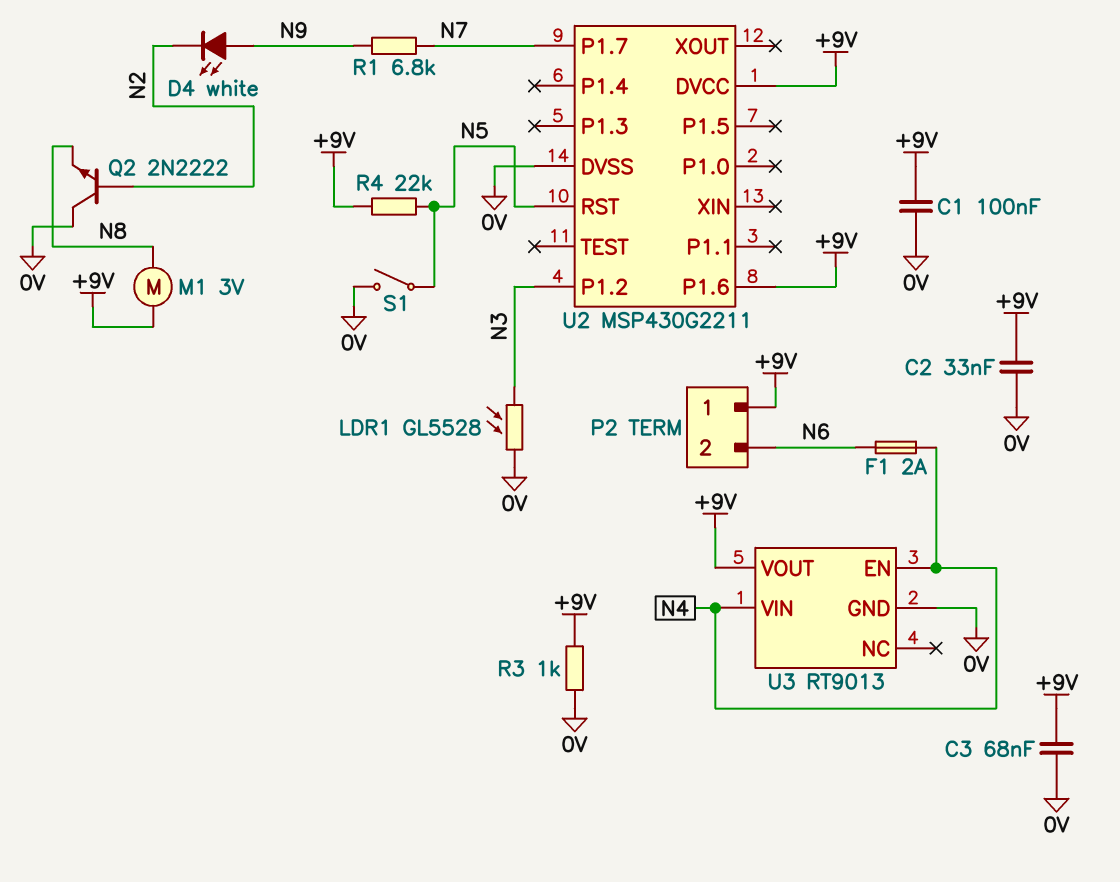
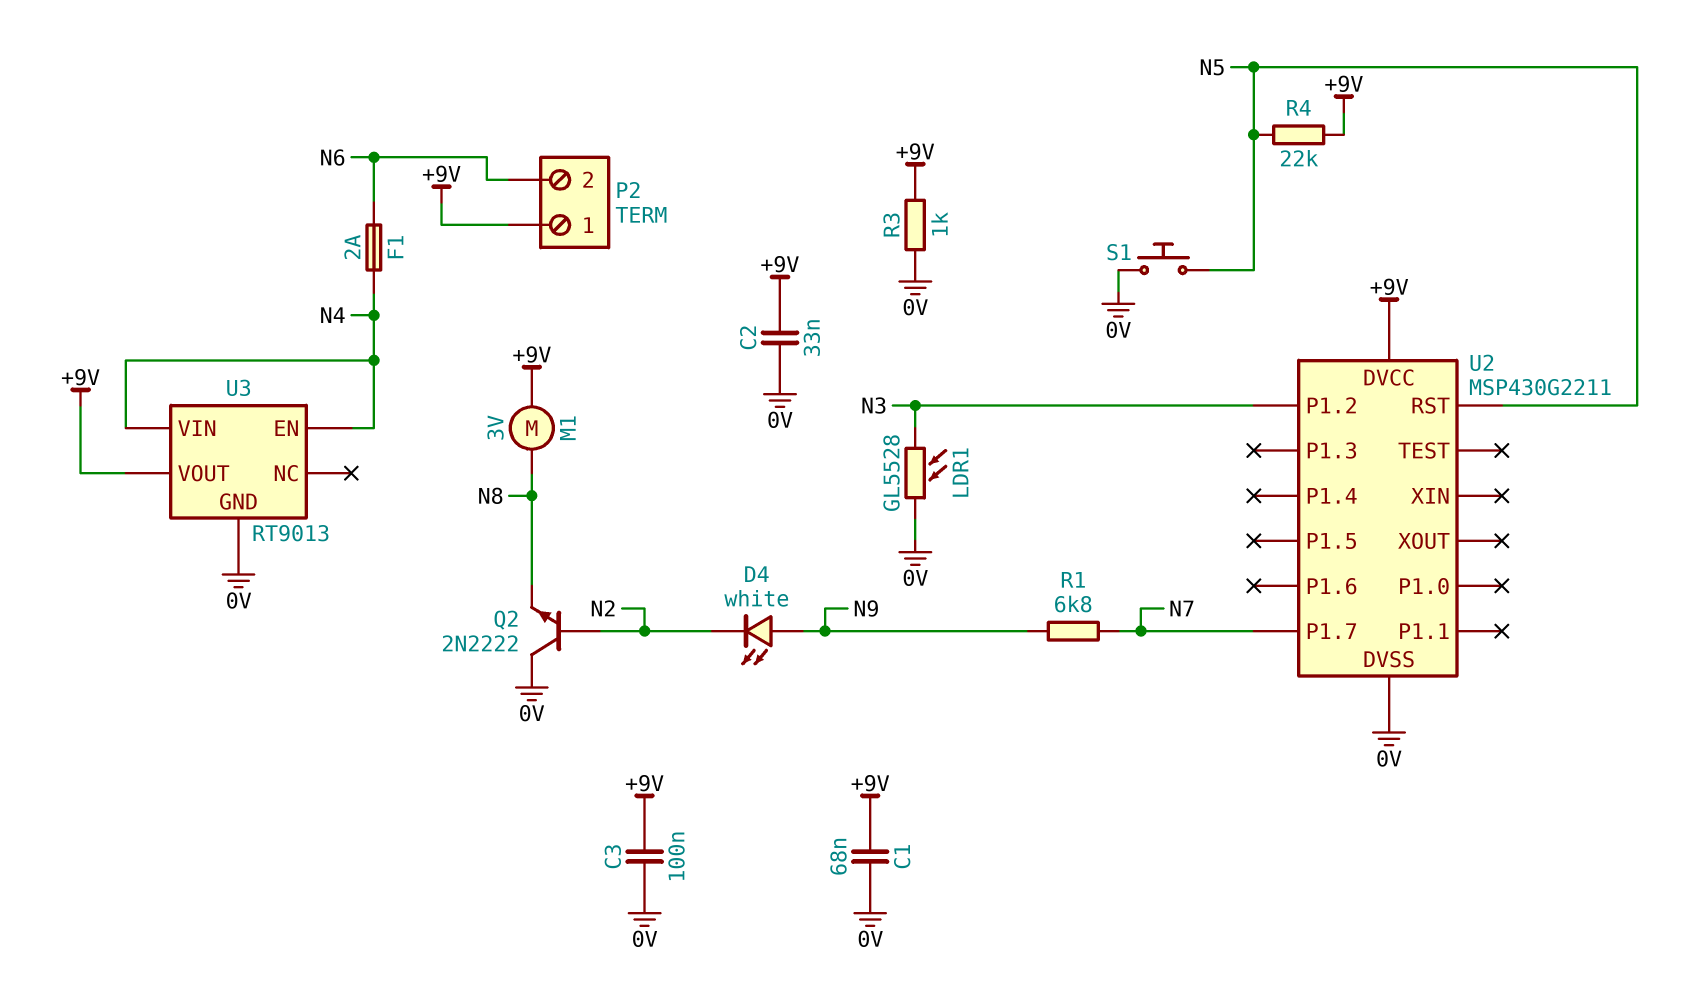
C1: 100nF (+9V, 0V) -> 68nF (+9V, 0V)
C3: 68nF (+9V, 0V) -> 100nF (+9V, 0V)
S1: switch (0V, N5) -> button (0V, N5)
U2 pin P1.6: +9V -> none

